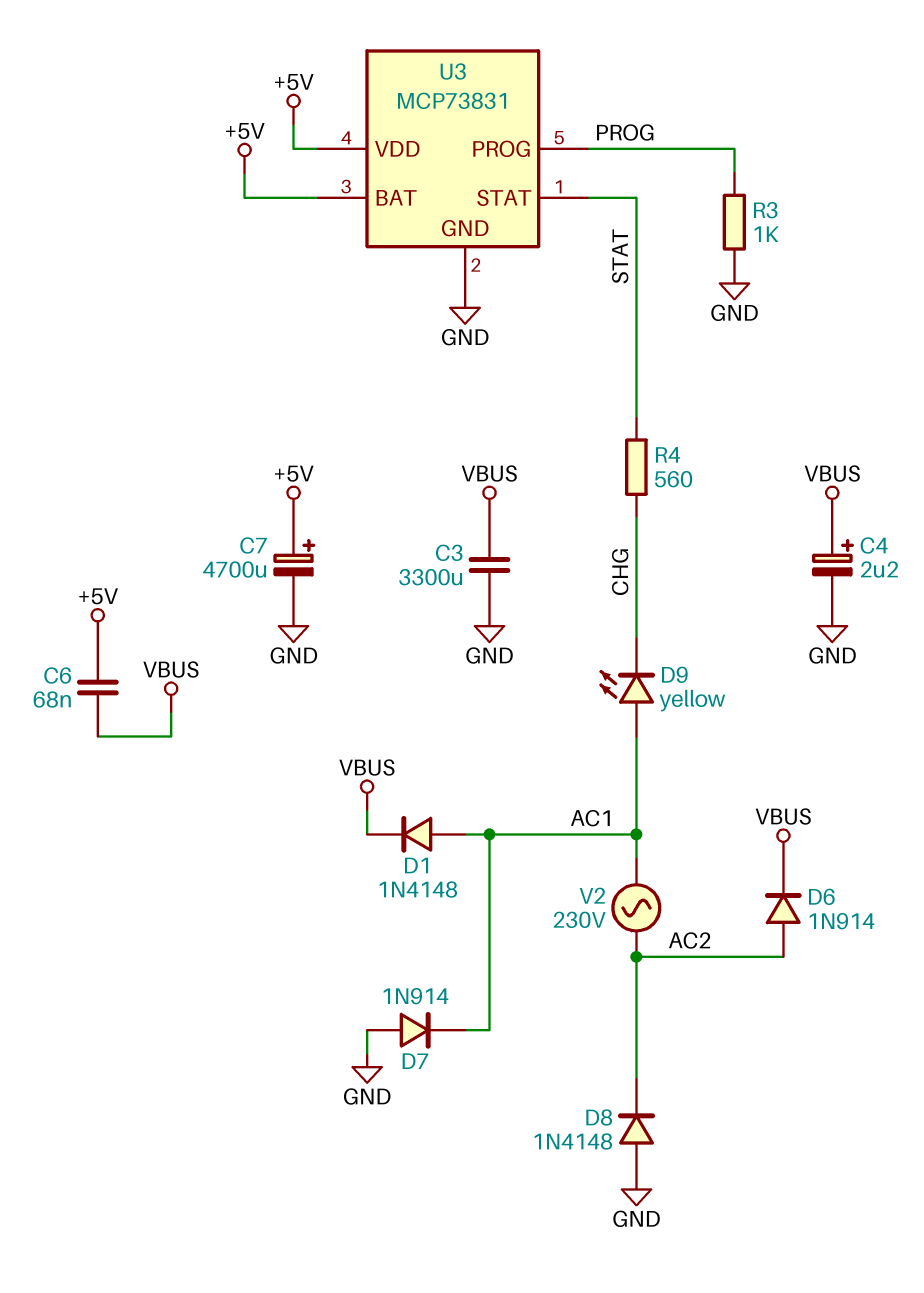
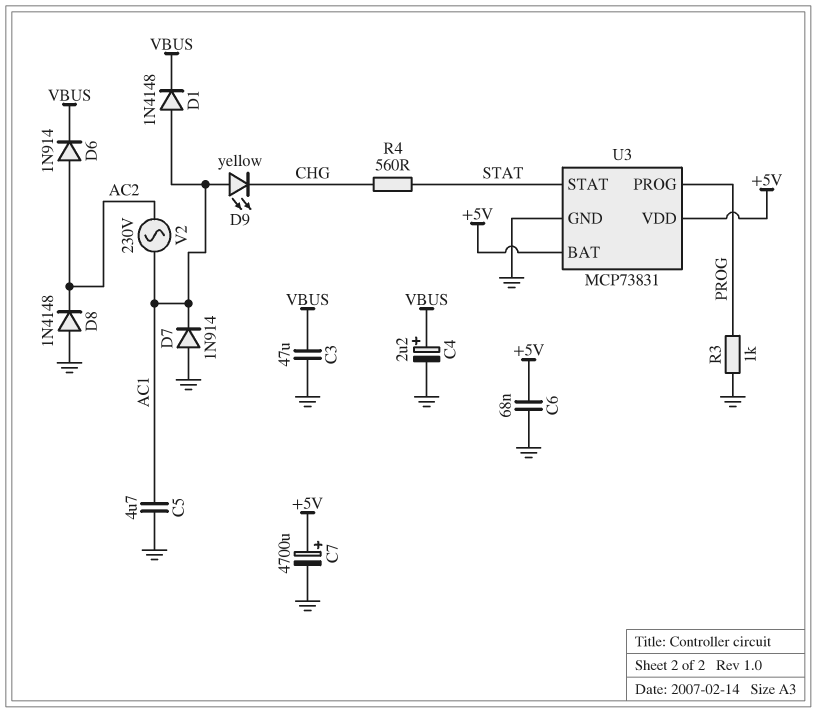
C3: 3300uF (GND, VBUS) -> 47uF (GND, VBUS)
C5: none -> 4.7uF (AC1, GND)
C6: 68nF (+5V, VBUS) -> 68nF (+5V, GND)

